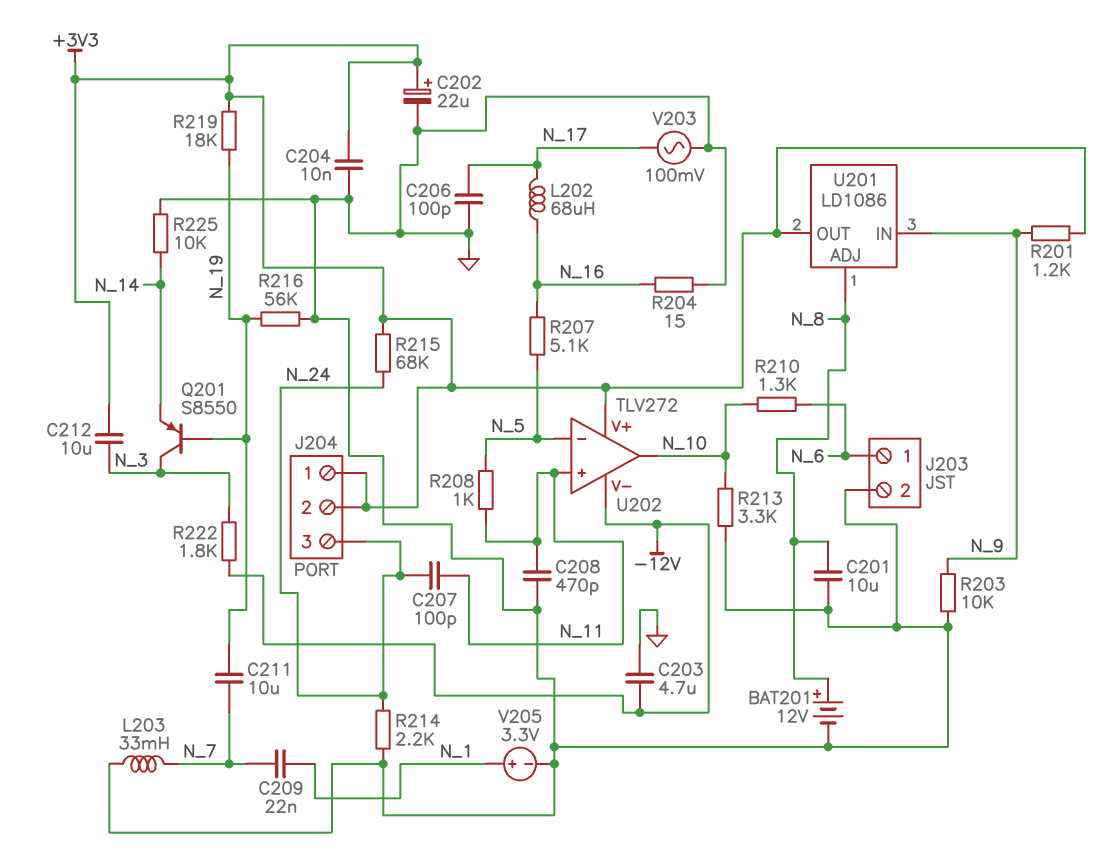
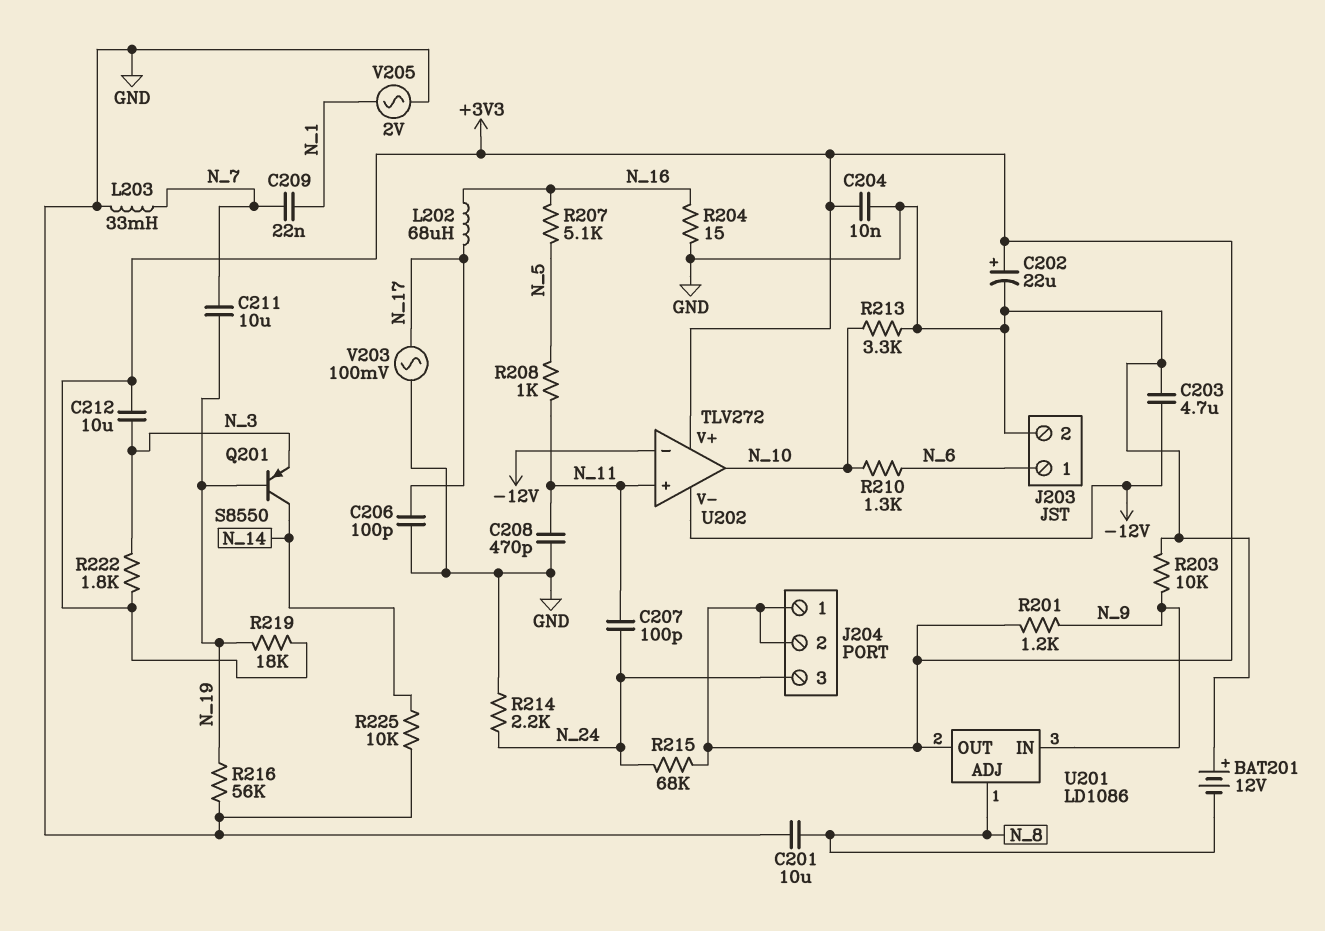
BAT201: 12V (plus N_8, minus GND) -> 12V (plus GND, minus N_8)
Q201: PNP S8550 (B N_19, C N_3, E N_14) -> PNP S8550 (B N_19, C N_14, E N_3)
R222: 1.8k (-12V, N_3) -> 1.8k (+3V3, N_3)
U202 pin in-: N_5 -> -12V
V205: 3.3V (plus N_1, minus GND) -> AC 2V (GND, N_1)

